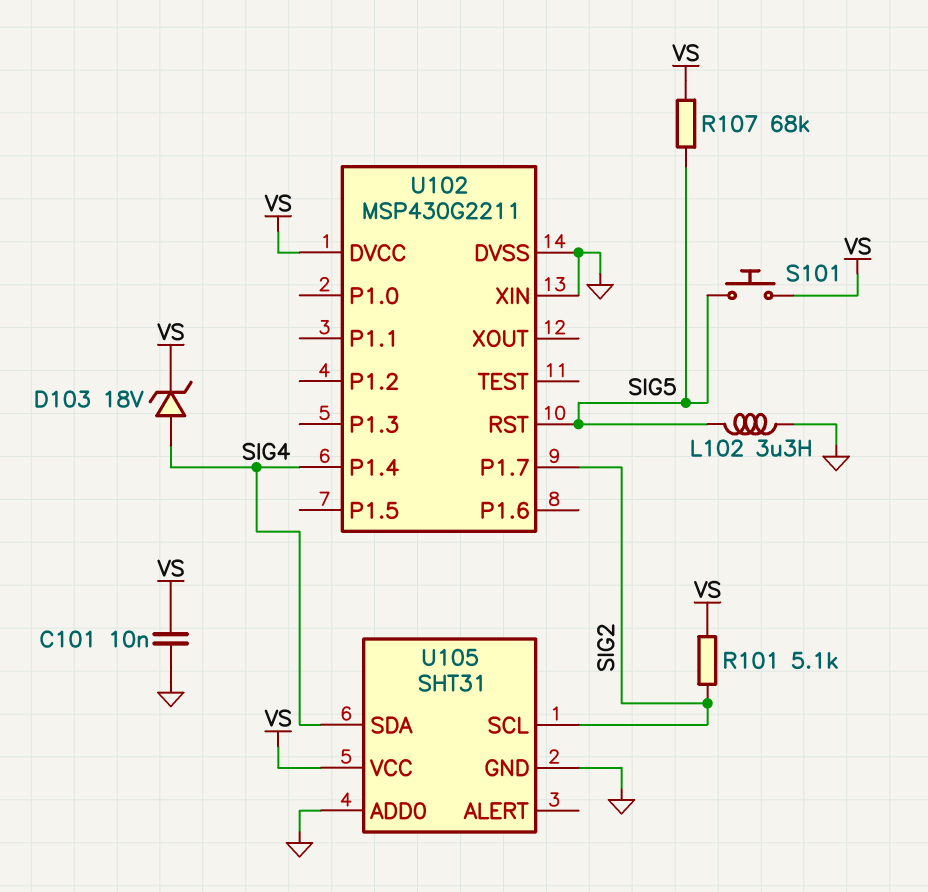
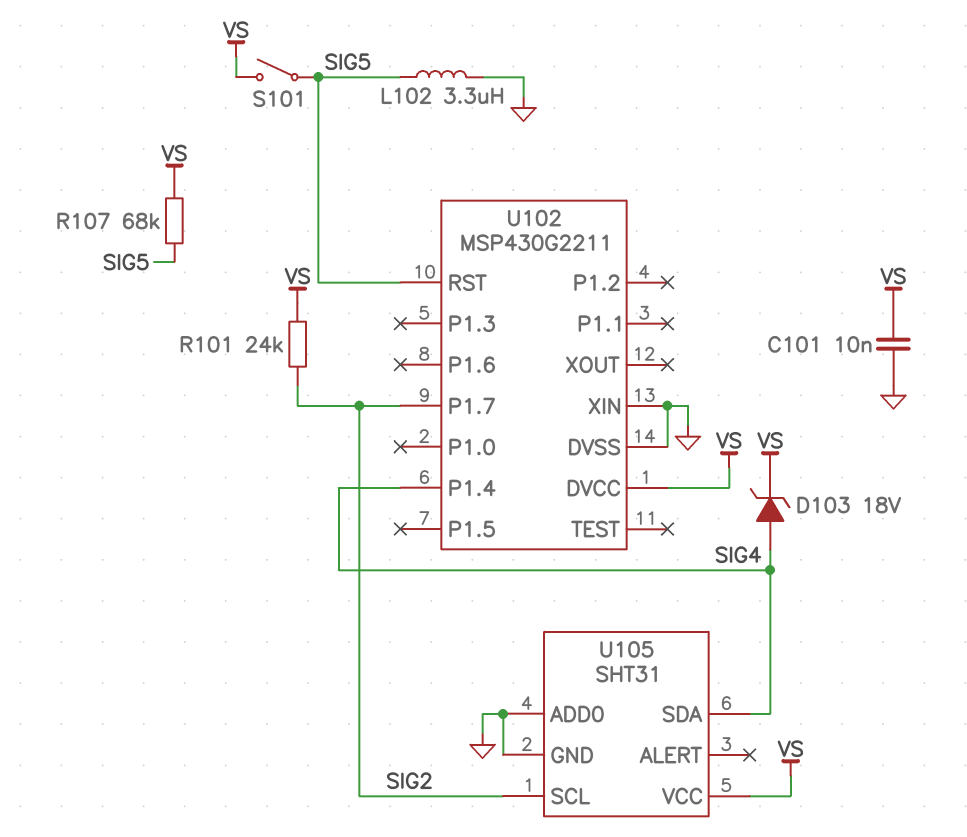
R101: 5.1k (SIG2, VS) -> 24k (SIG2, VS)
S101: button (SIG5, VS) -> switch (SIG5, VS)

